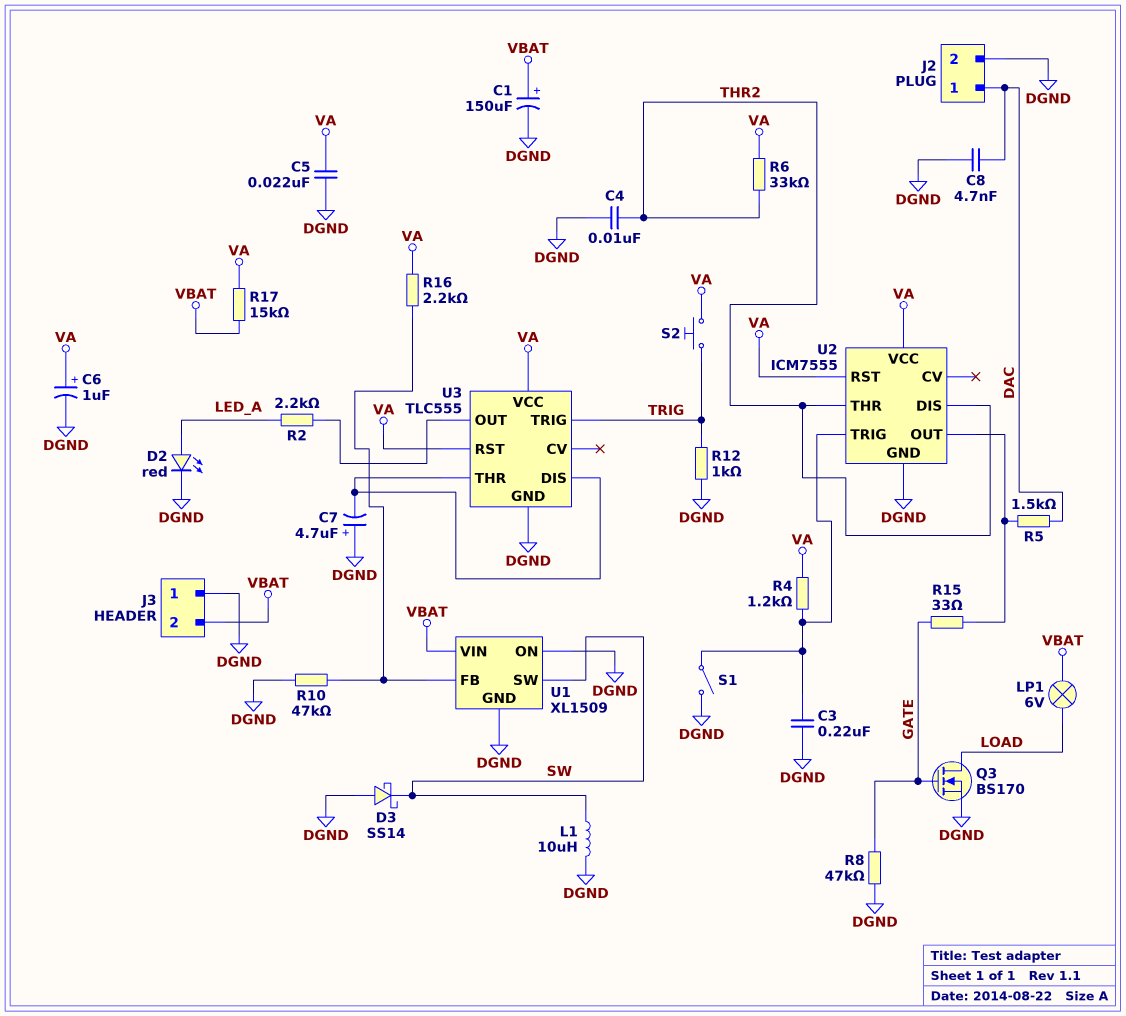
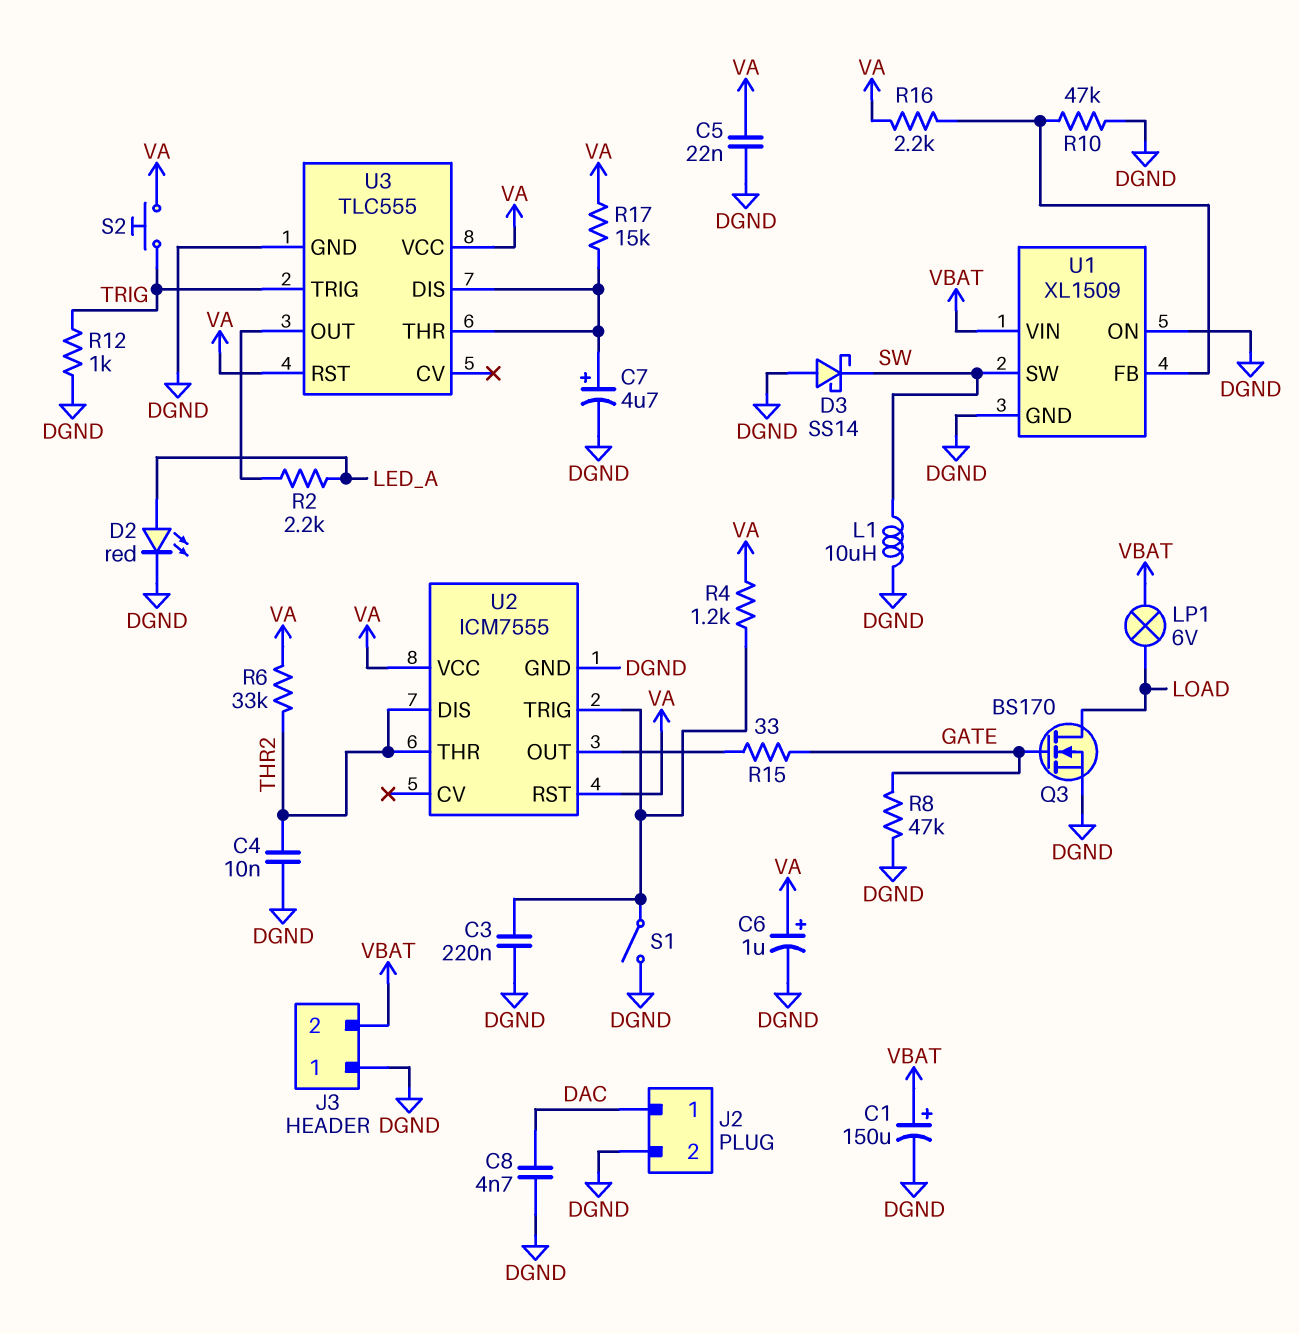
C7: 4.7uF (plus DGND, minus U3/DIS) -> 4.7uF (plus U3/DIS, minus DGND)
R5: 1.5k (DAC, U2/OUT) -> none
R17: 15k (VA, VBAT) -> 15k (U3/DIS, VA)

